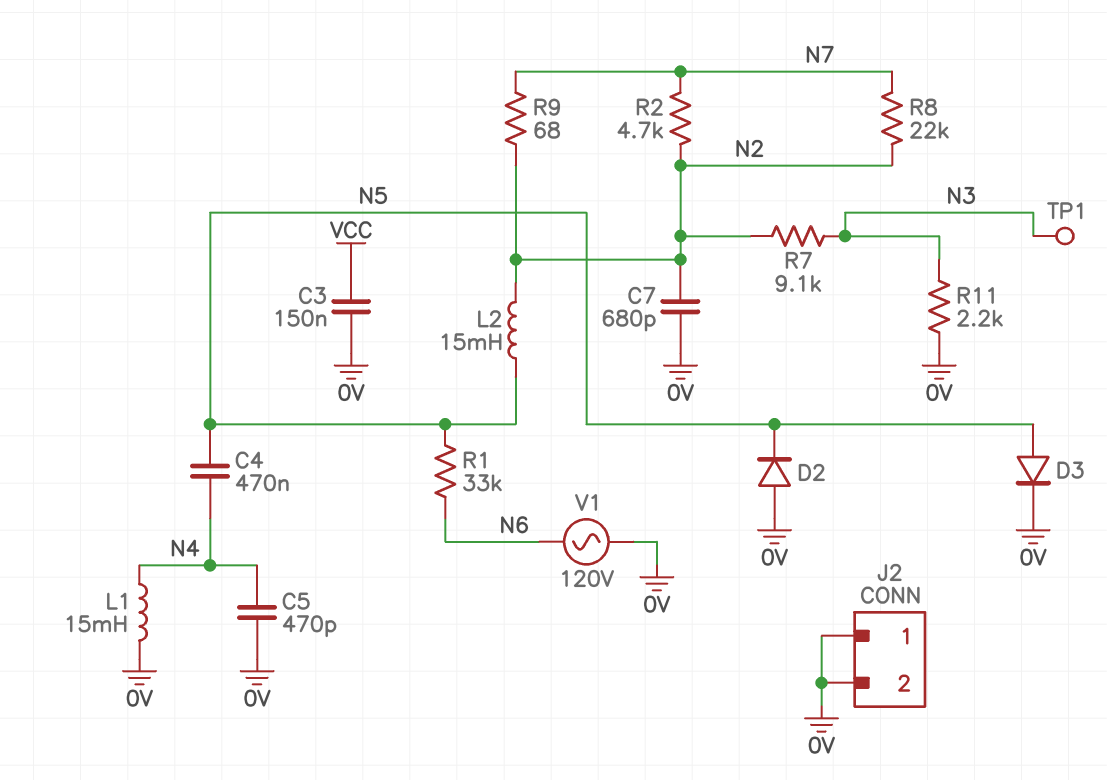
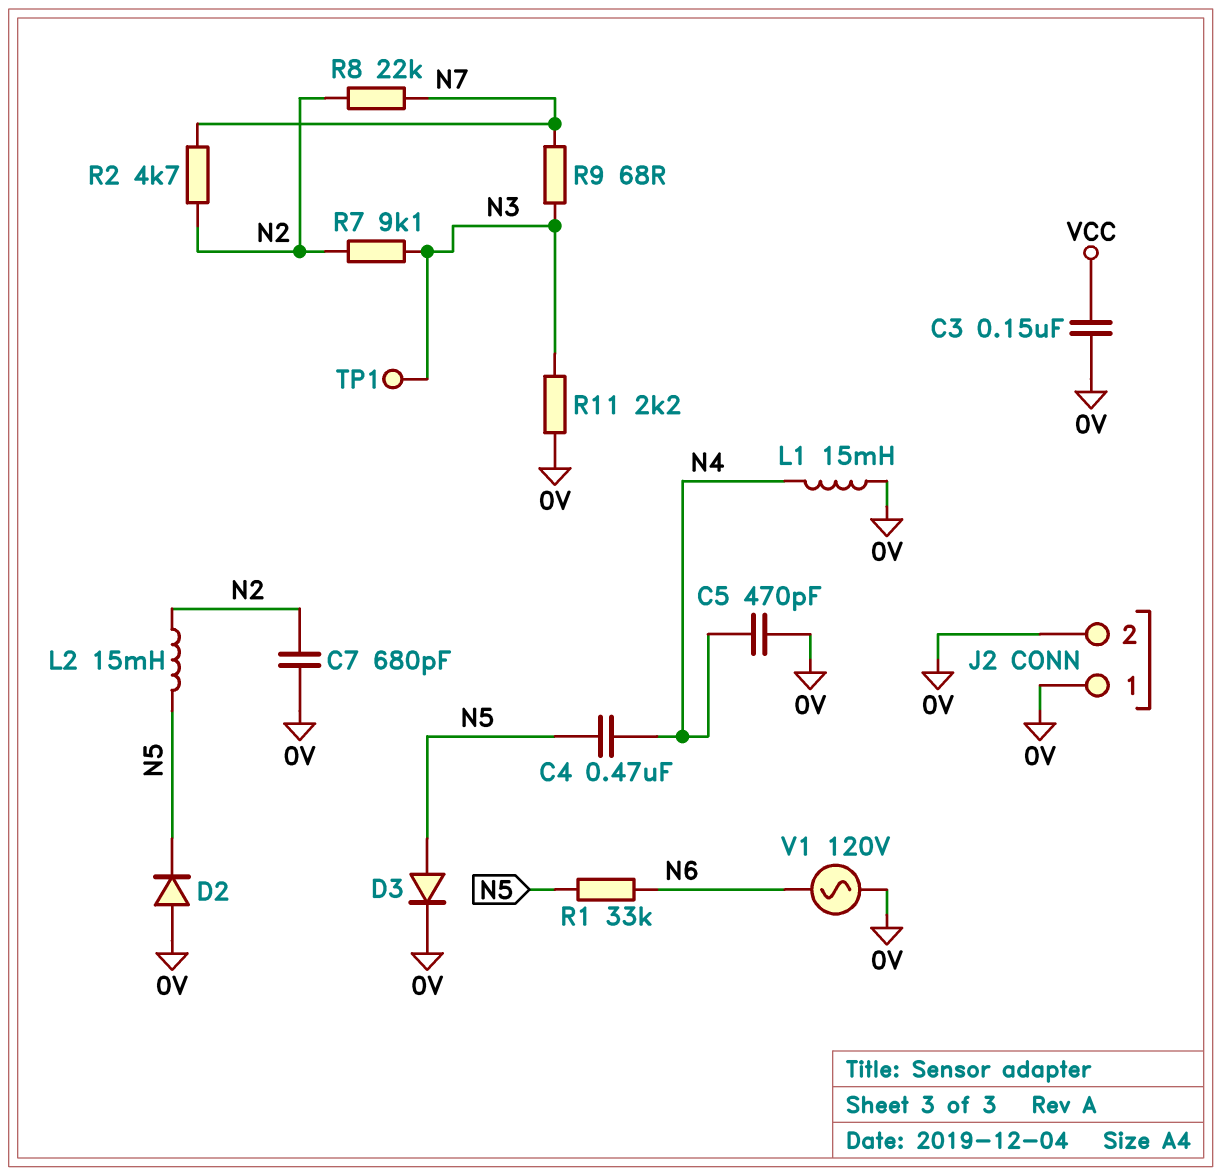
R9: 68 (N2, N7) -> 68 (N3, N7)

